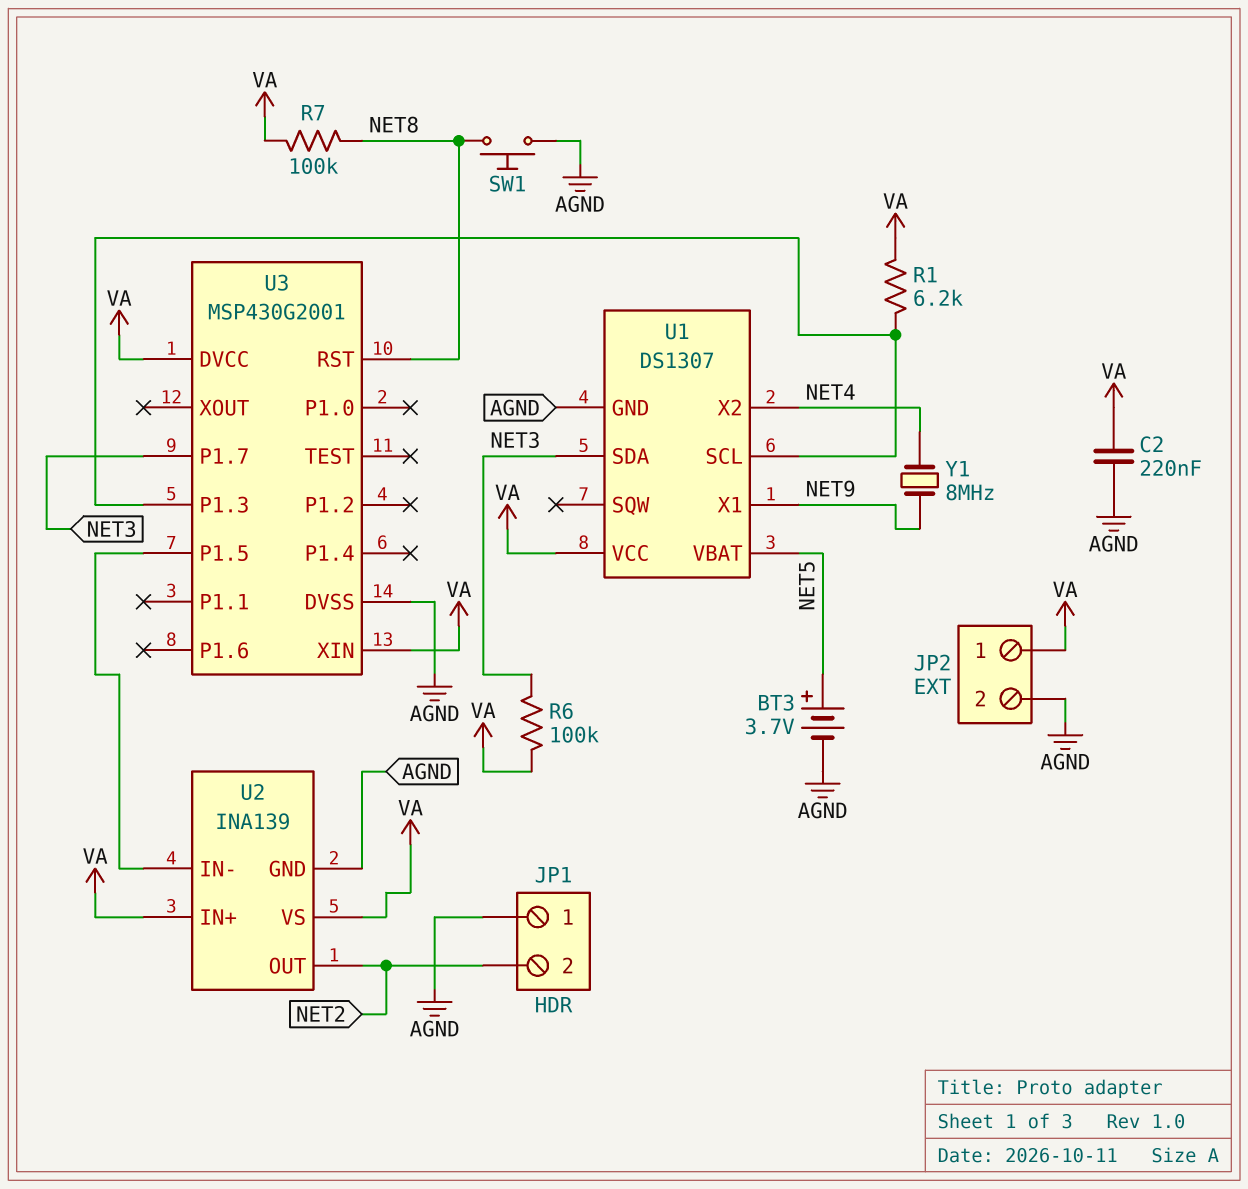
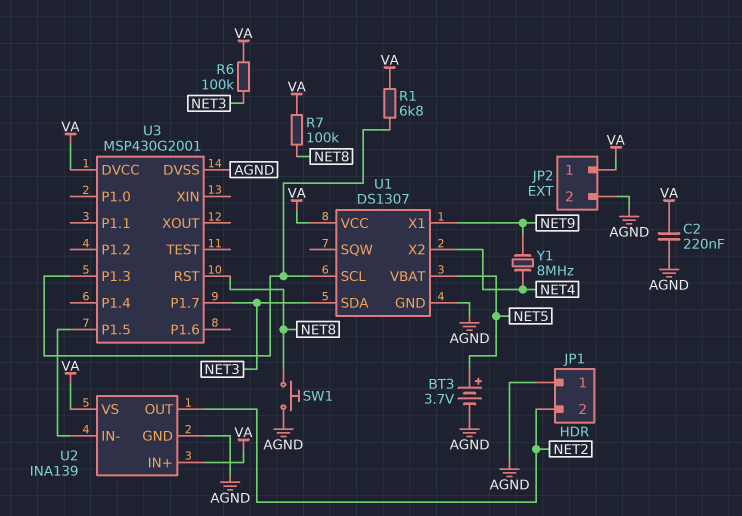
R1: 6.2k (U1/SCL, VA) -> 6.8k (U1/SCL, VA)
U3 pin XIN: VA -> none

